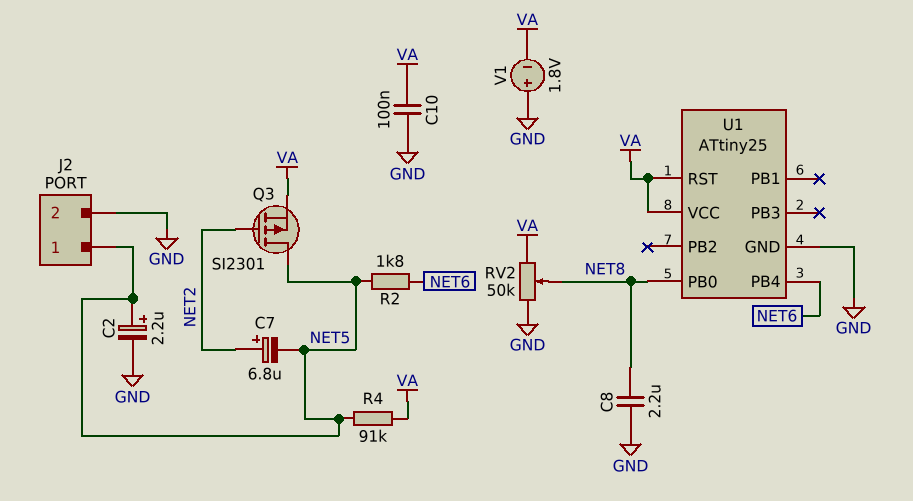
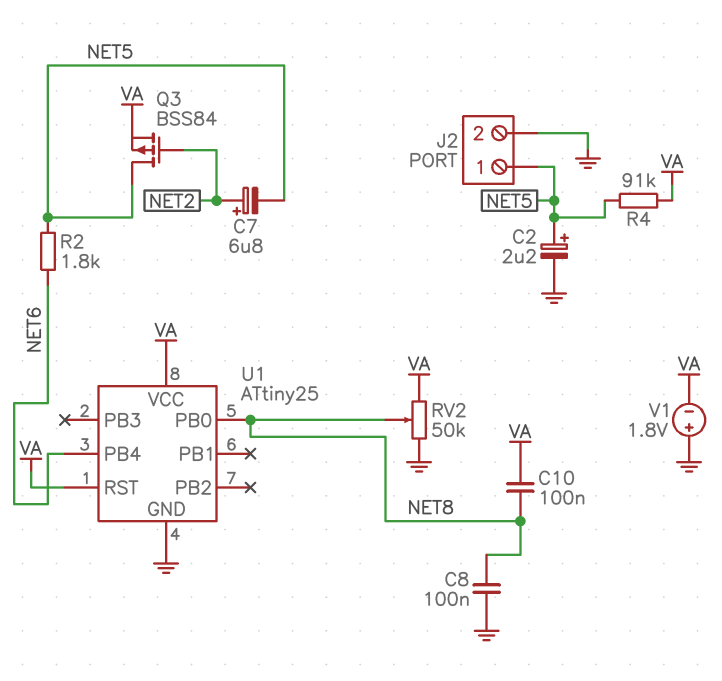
C8: 2.2uF (GND, NET8) -> 100nF (GND, NET8)
C10: 100nF (GND, VA) -> 100nF (NET8, VA)
Q3: PMOS SI2301 (G NET2, D NET5, S VA) -> PMOS BSS84 (G NET2, D NET5, S VA)

